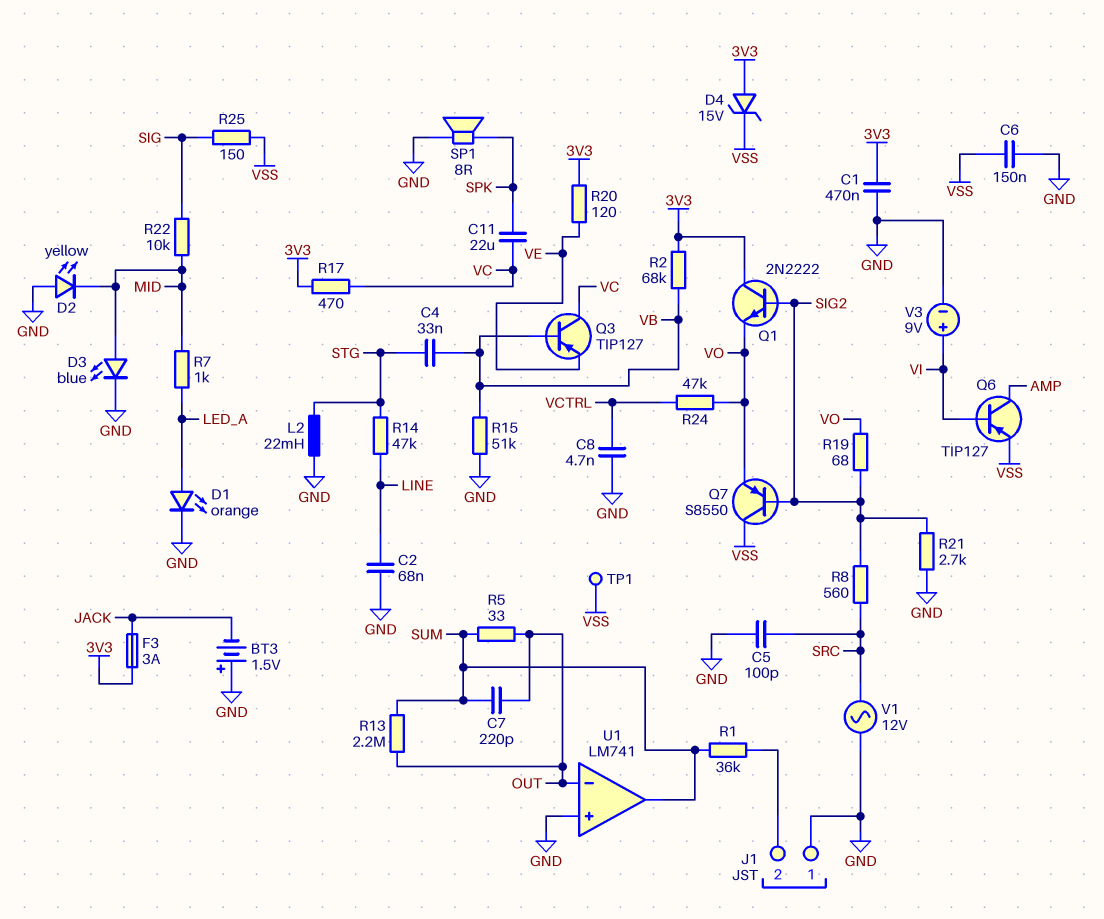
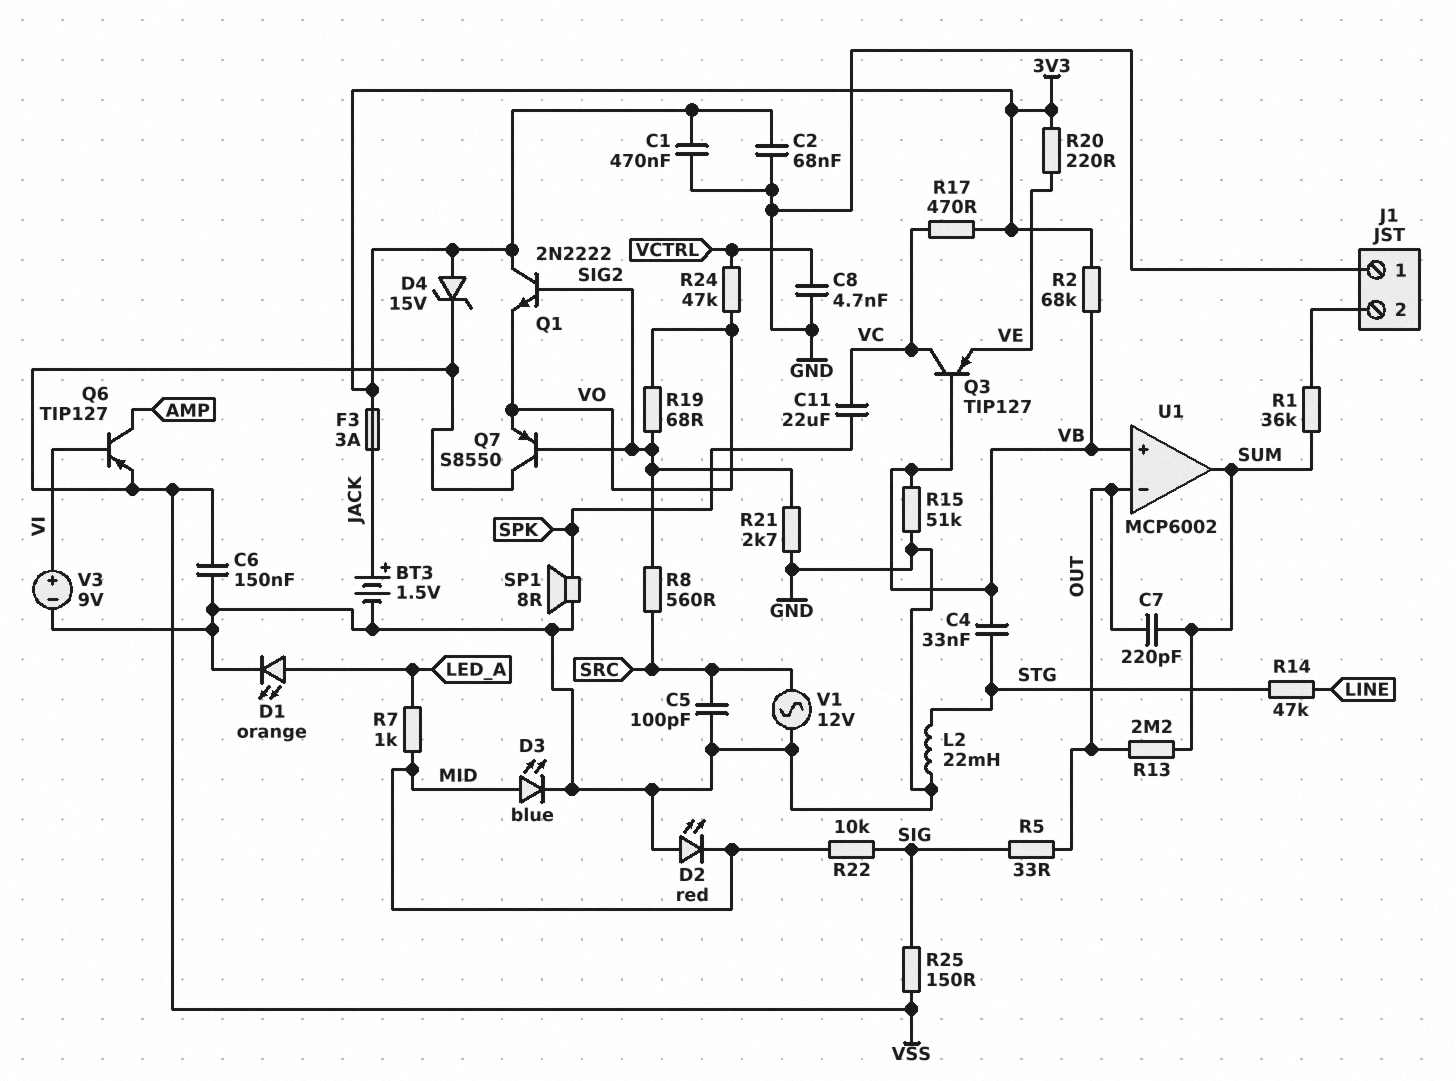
BT3: 1.5V (plus GND, minus JACK) -> 1.5V (plus JACK, minus GND)
C2: 68nF (GND, LINE) -> 68nF (3V3, GND)
D2: LED yellow (A GND, K MID) -> LED red (A GND, K MID)
R5: 33 (OUT, SUM) -> 33 (OUT, SIG)
R20: 120 (3V3, VE) -> 220 (3V3, VE)
TP1: test point (VSS) -> none
U1: LM741 -> MCP6002
U1 pin in+: GND -> VB

